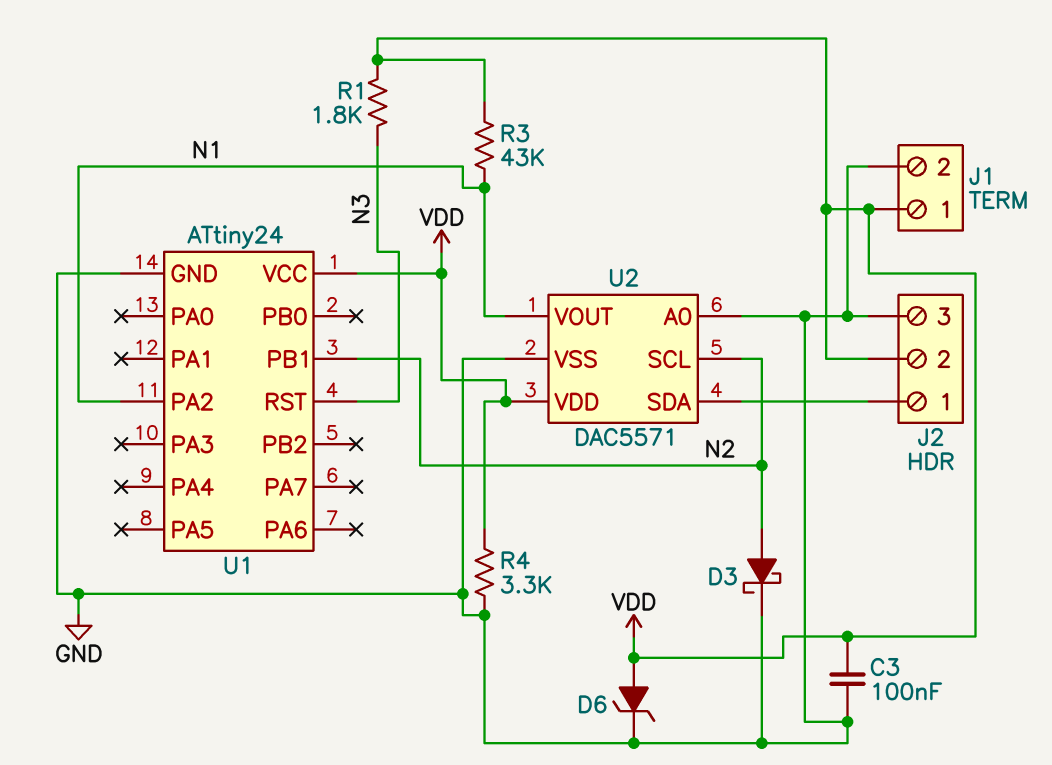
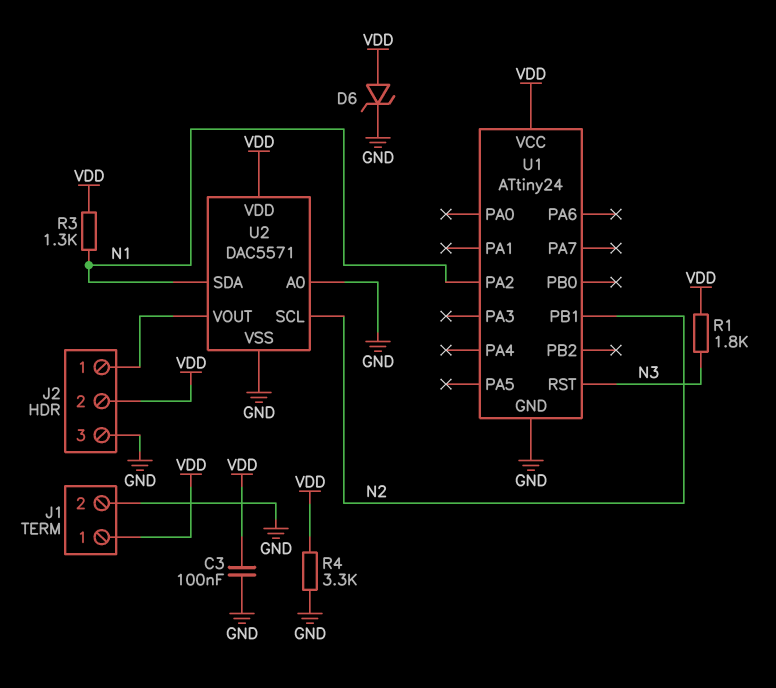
D3: schottky (A N2, K GND) -> none
R3: 43k (N1, VDD) -> 1.3k (N1, VDD)
U2 pin SDA: J2/1 -> N1
U2 pin VOUT: N1 -> J2/1

